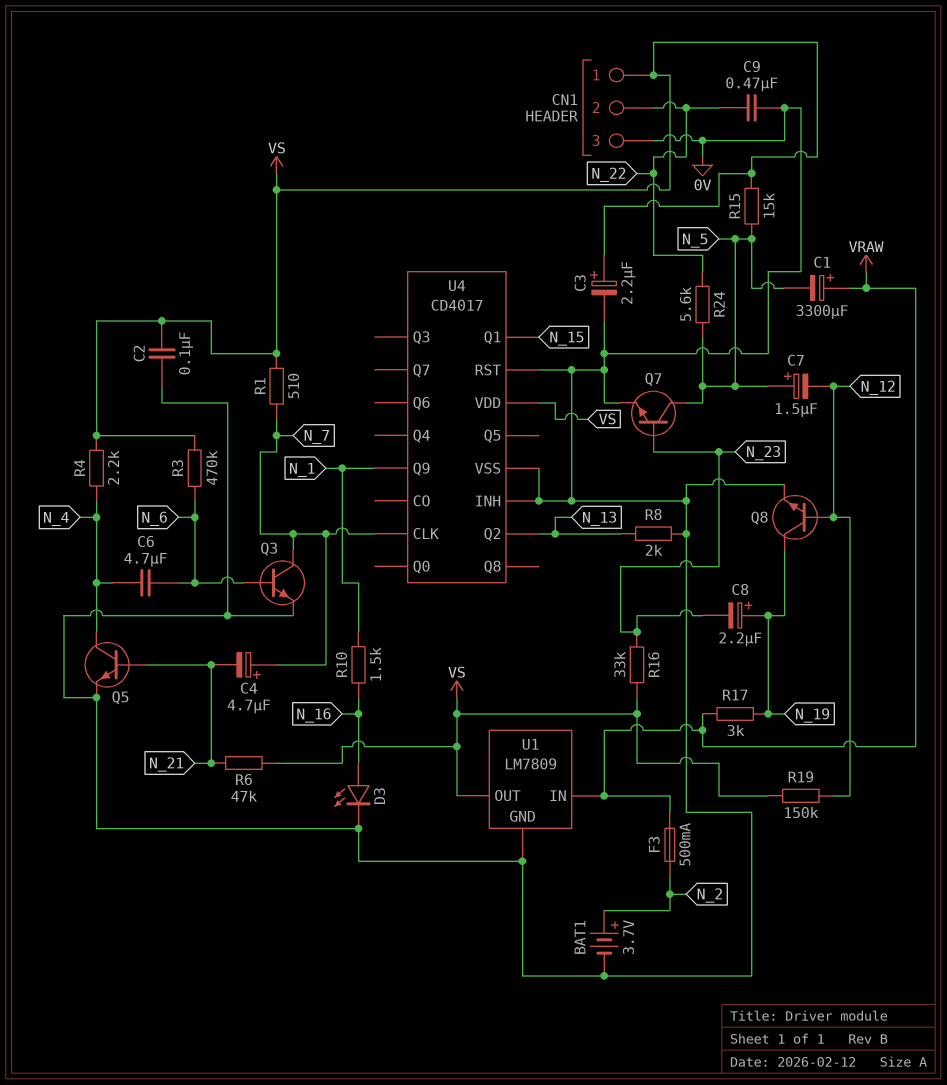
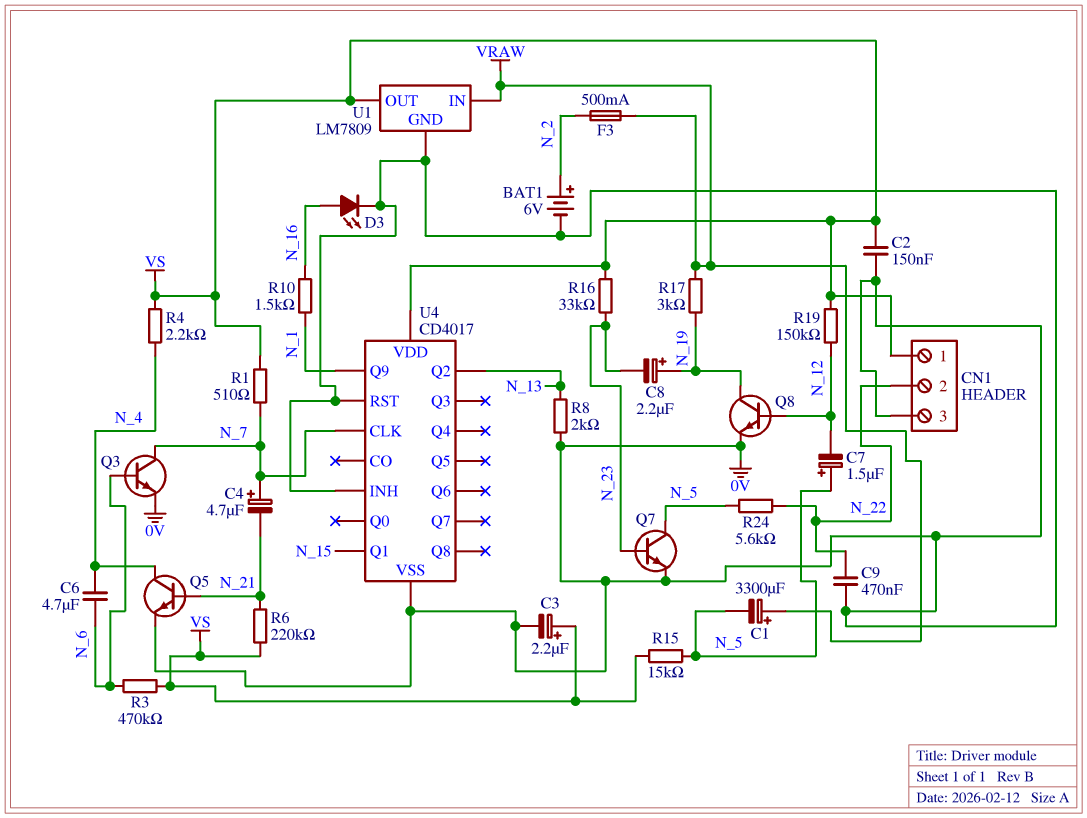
BAT1: 3.7V (plus N_2, minus 0V) -> 6V (plus N_2, minus 0V)
C2: 100nF (0V, VS) -> 150nF (0V, VS)
R6: 47k (N_21, VS) -> 220k (N_21, VS)

